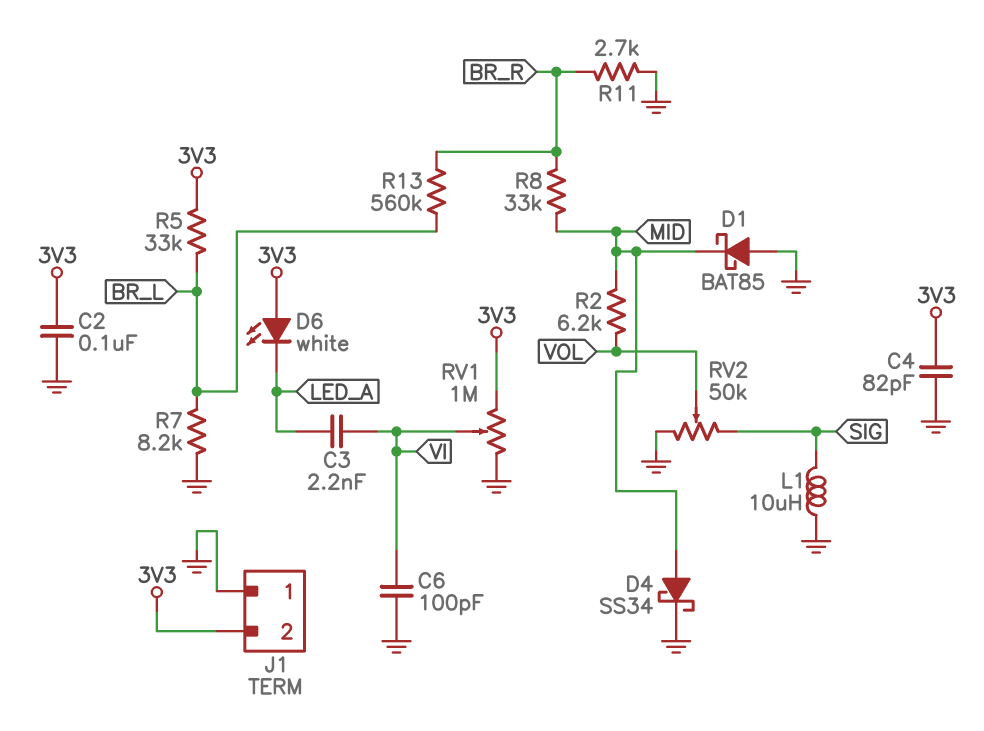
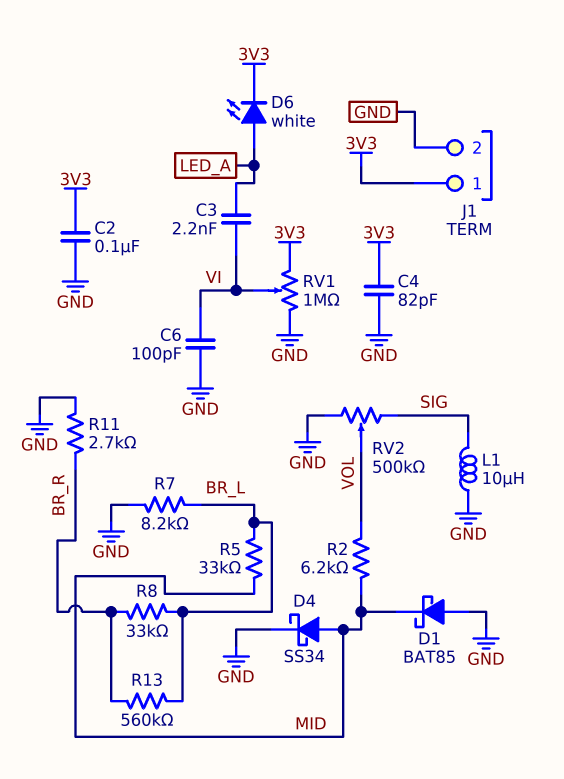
D6: LED white (A 3V3, K LED_A) -> LED white (A LED_A, K 3V3)
J1 pin 1: GND -> 3V3
J1 pin 2: 3V3 -> GND
R5: 33k (3V3, BR_L) -> 33k (BR_L, MID)
R8: 33k (BR_R, MID) -> 33k (BR_L, BR_R)
RV2: 50k (GND, SIG, wiper VOL) -> 500k (GND, SIG, wiper VOL)

